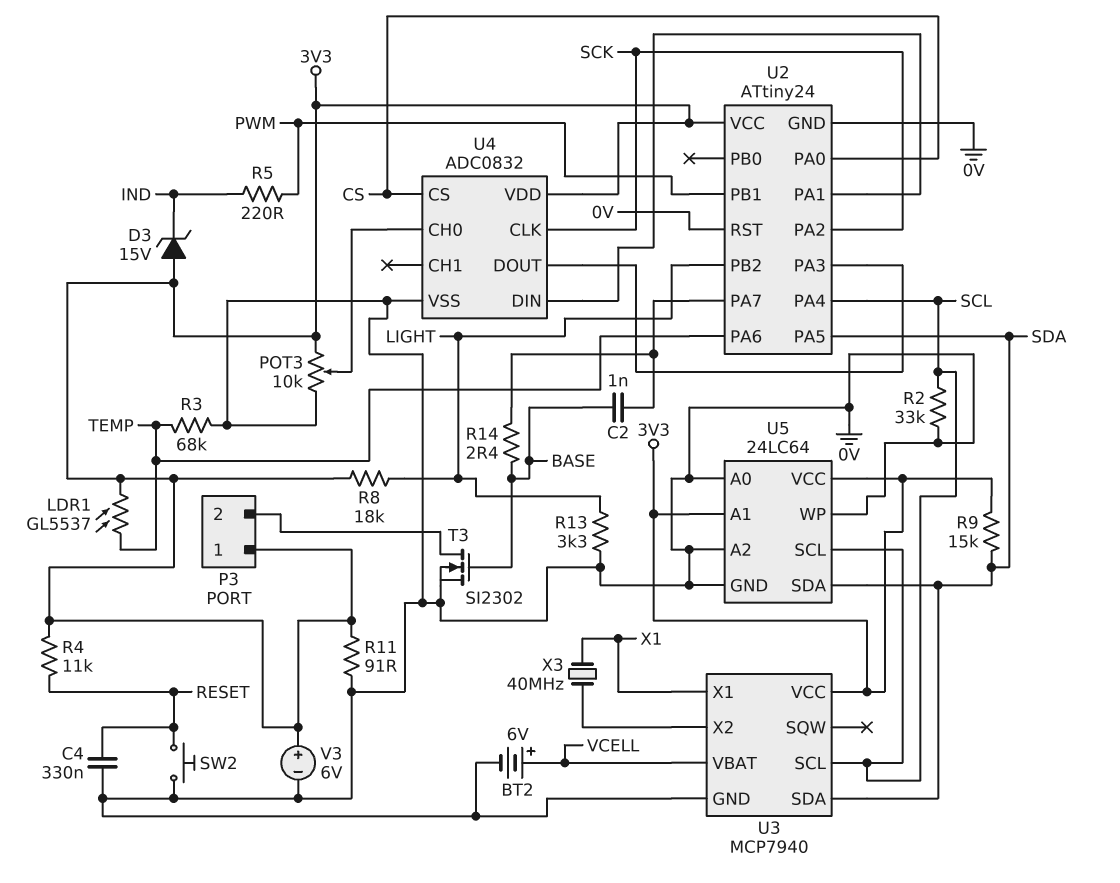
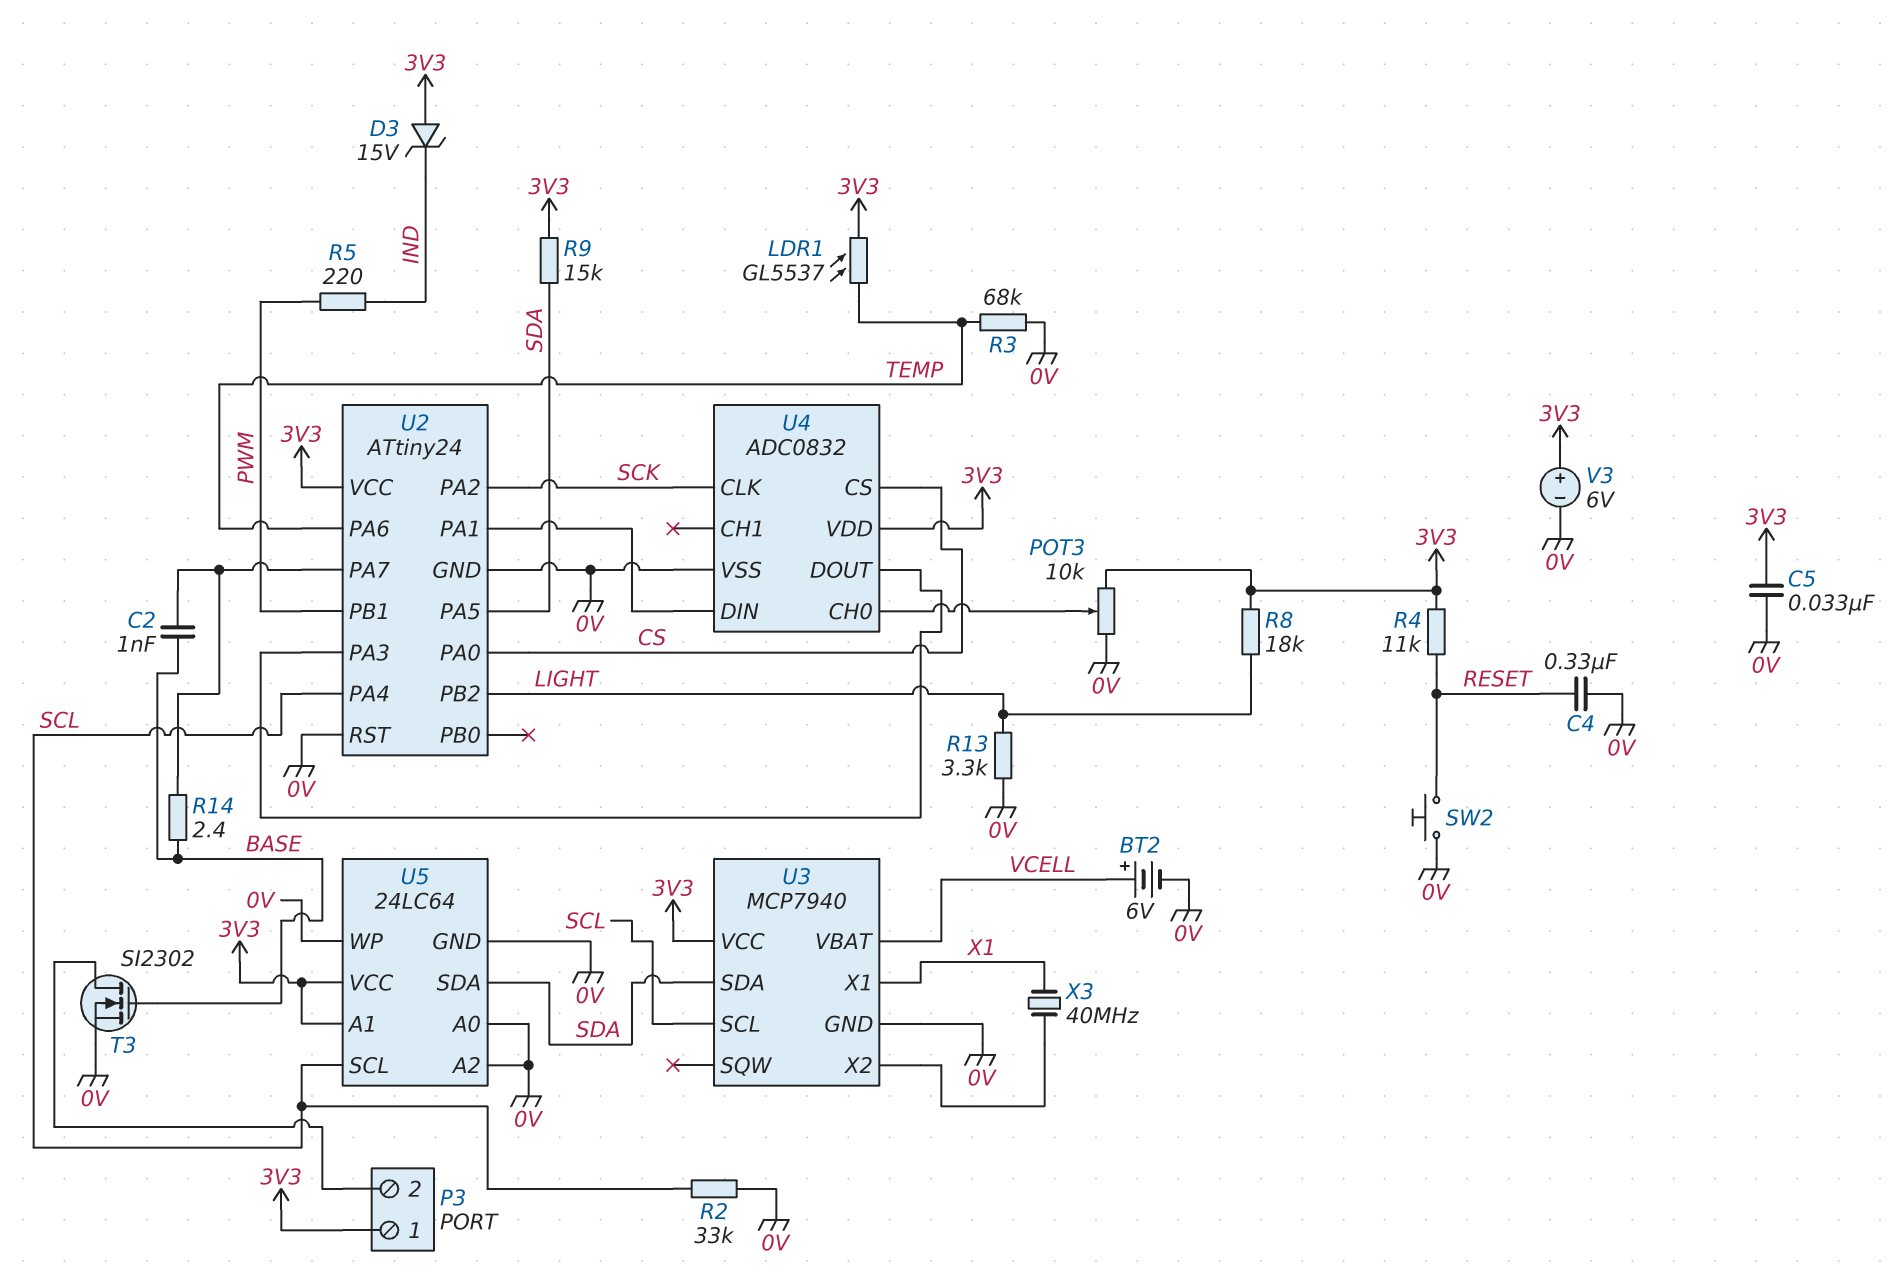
C5: none -> 33nF (0V, 3V3)
R11: 91 (0V, 3V3) -> none

